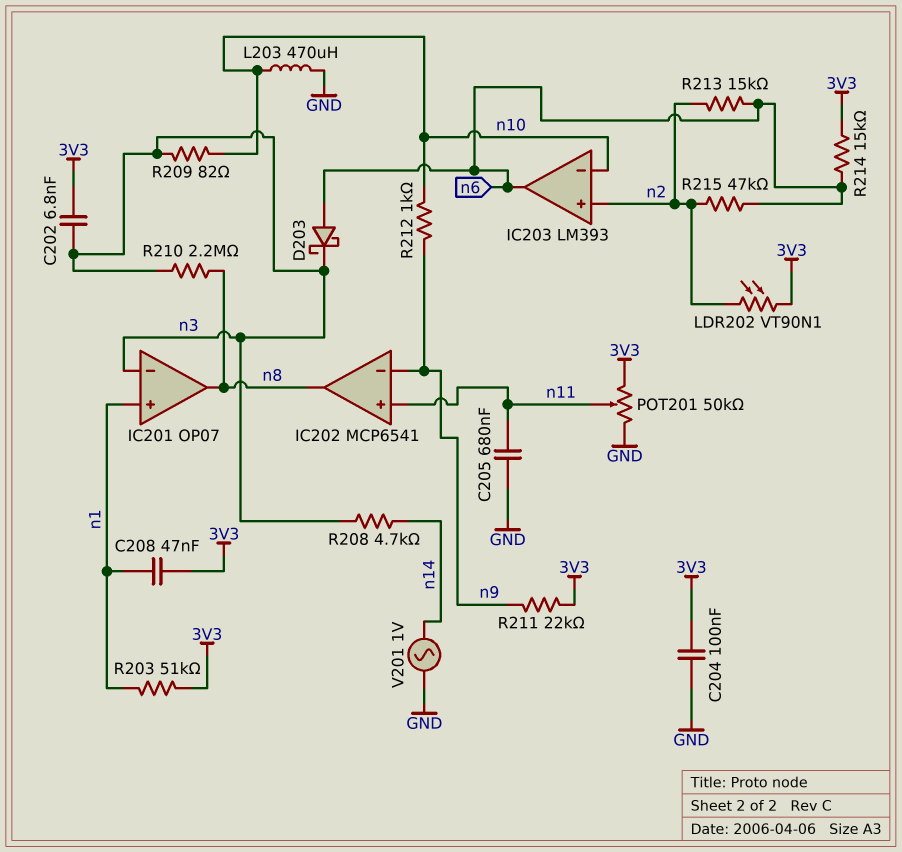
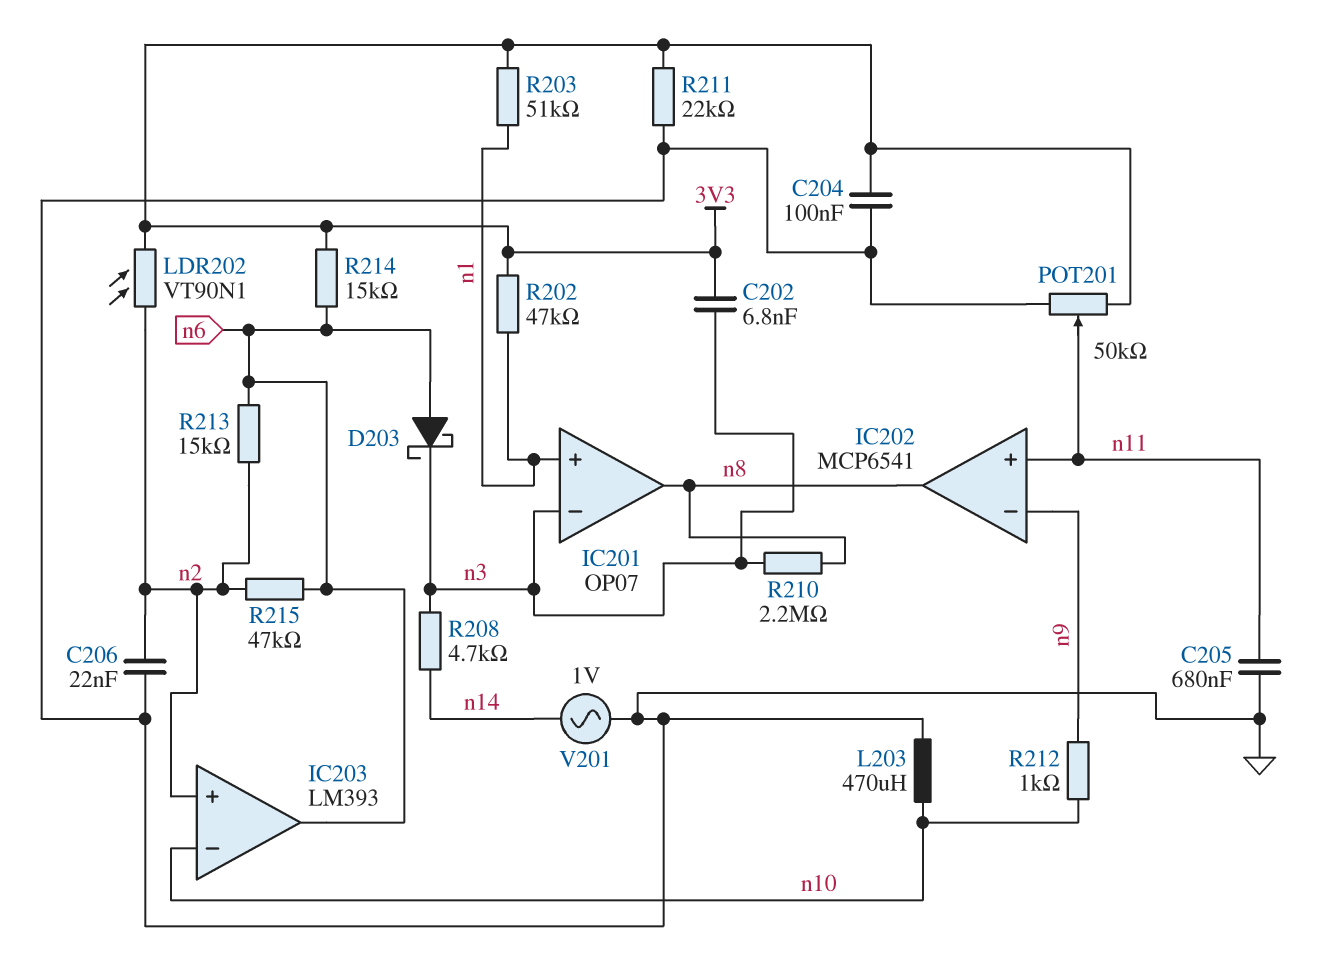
C206: none -> 22nF (GND, n2)
C208: 47nF (3V3, n1) -> none
R202: none -> 47k (3V3, n1)
R209: 82 (n3, n10) -> none
R211: 22k (3V3, n9) -> 22k (3V3, GND)

